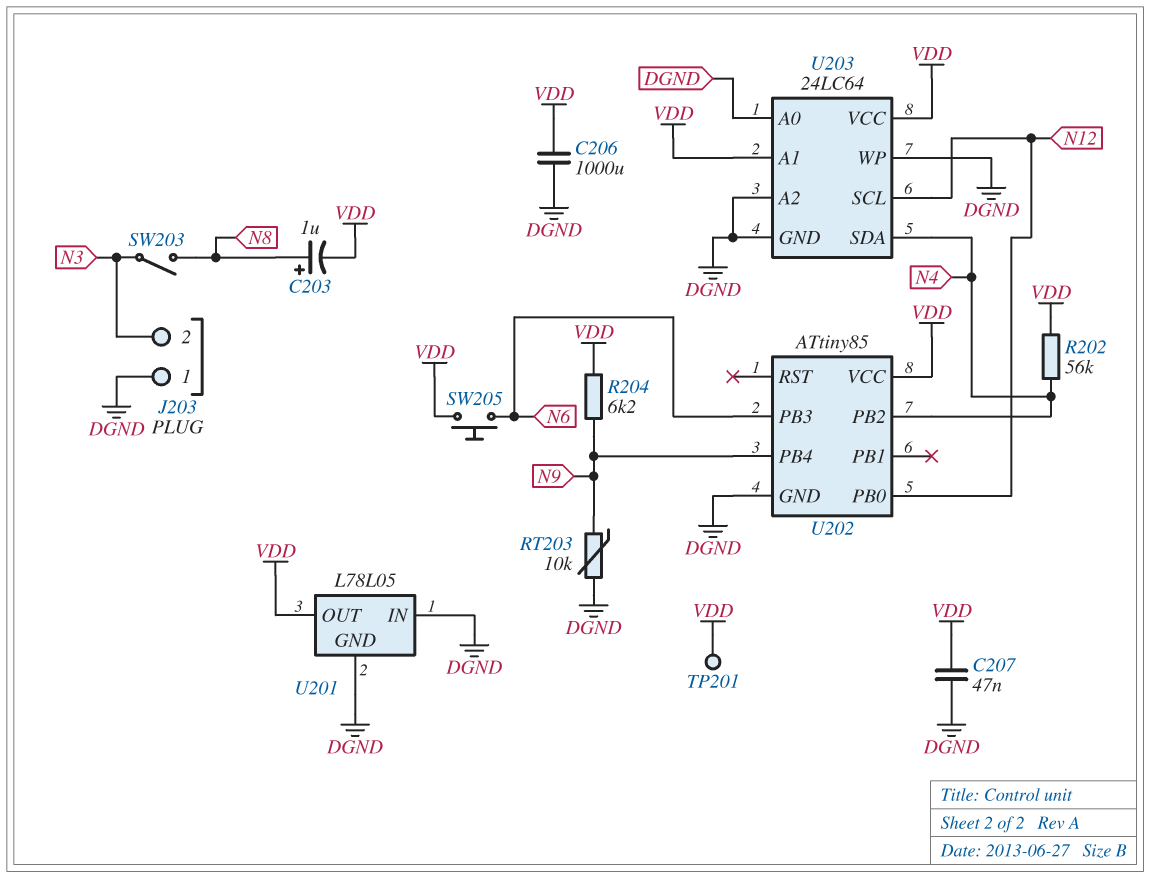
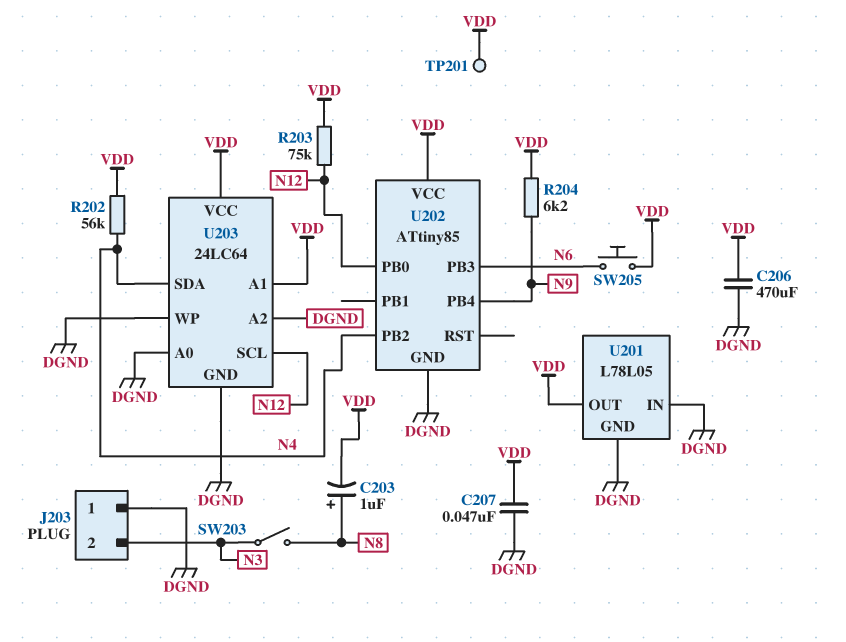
C206: 1000uF (DGND, VDD) -> 470uF (DGND, VDD)
R203: none -> 75k (N12, VDD)
RT203: 10k (DGND, N9) -> none

